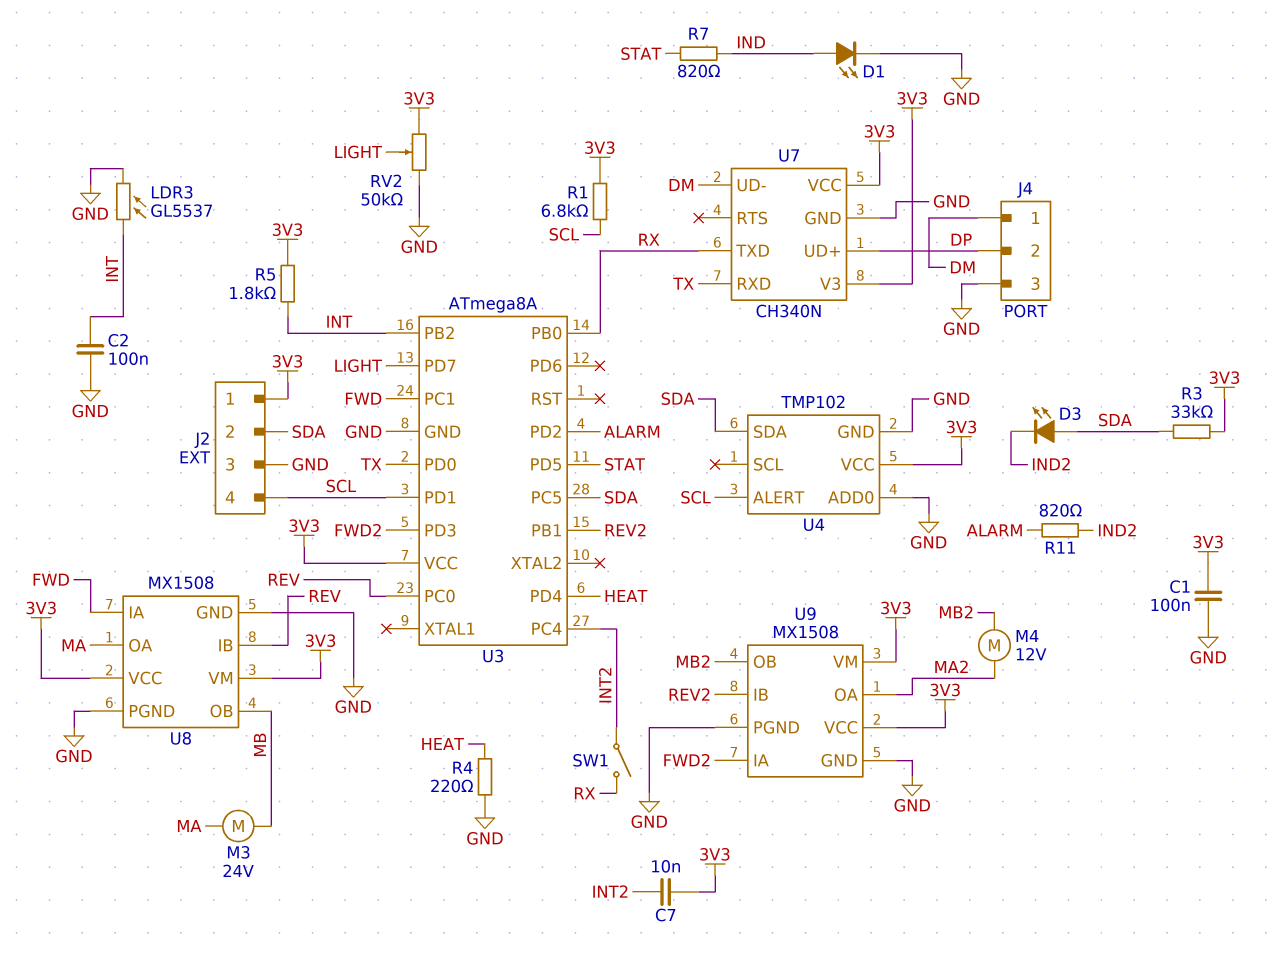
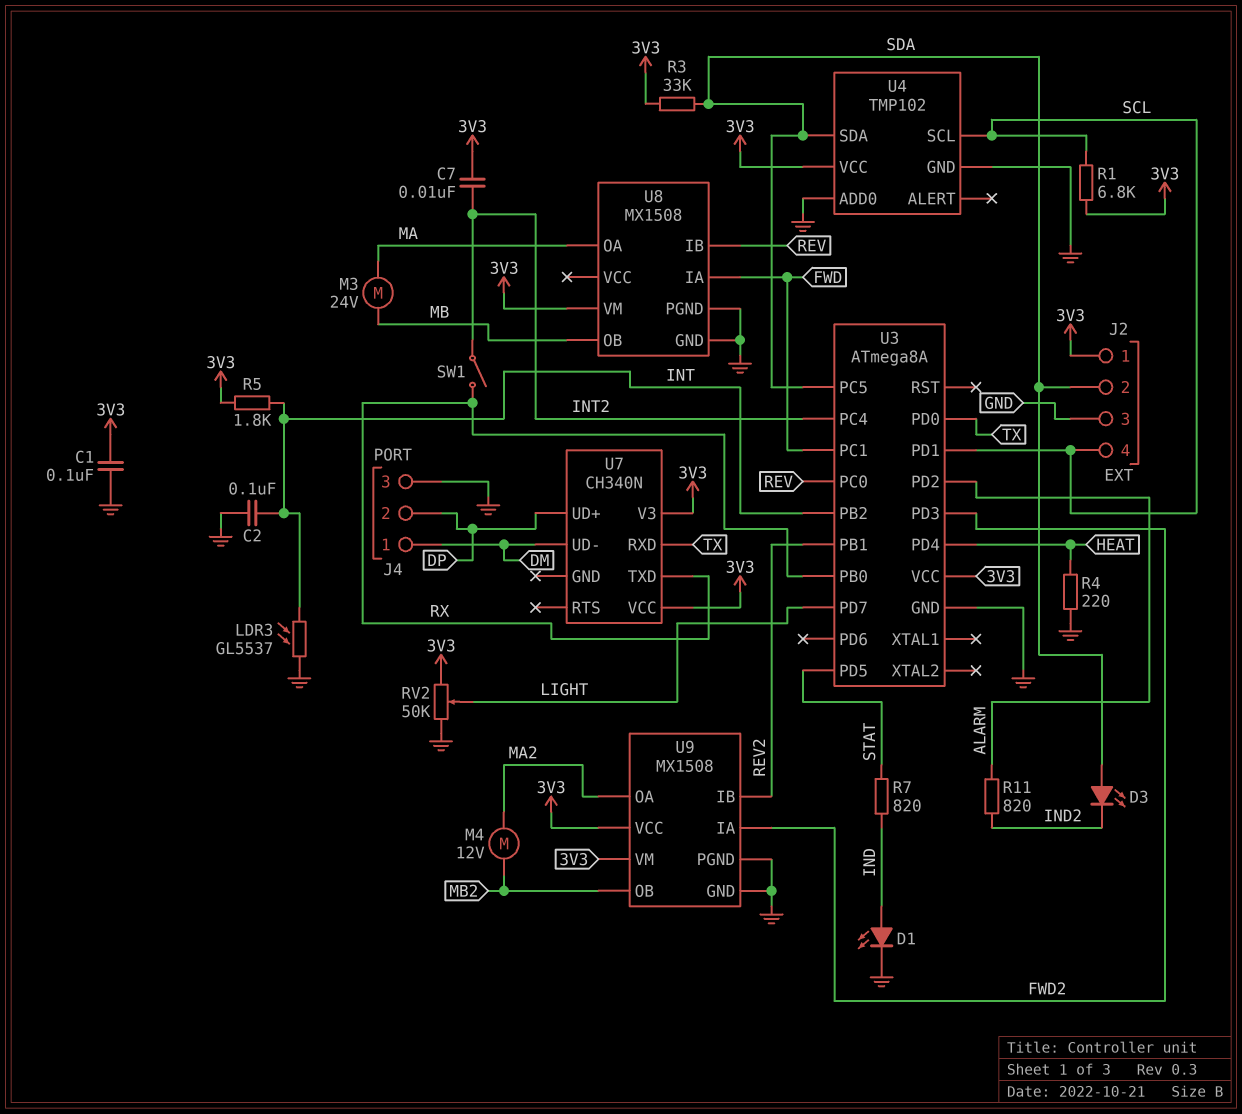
U4 pin ALERT: SCL -> none
U4 pin SCL: none -> SCL
U7 pin GND: GND -> none
U8 pin VCC: 3V3 -> none

